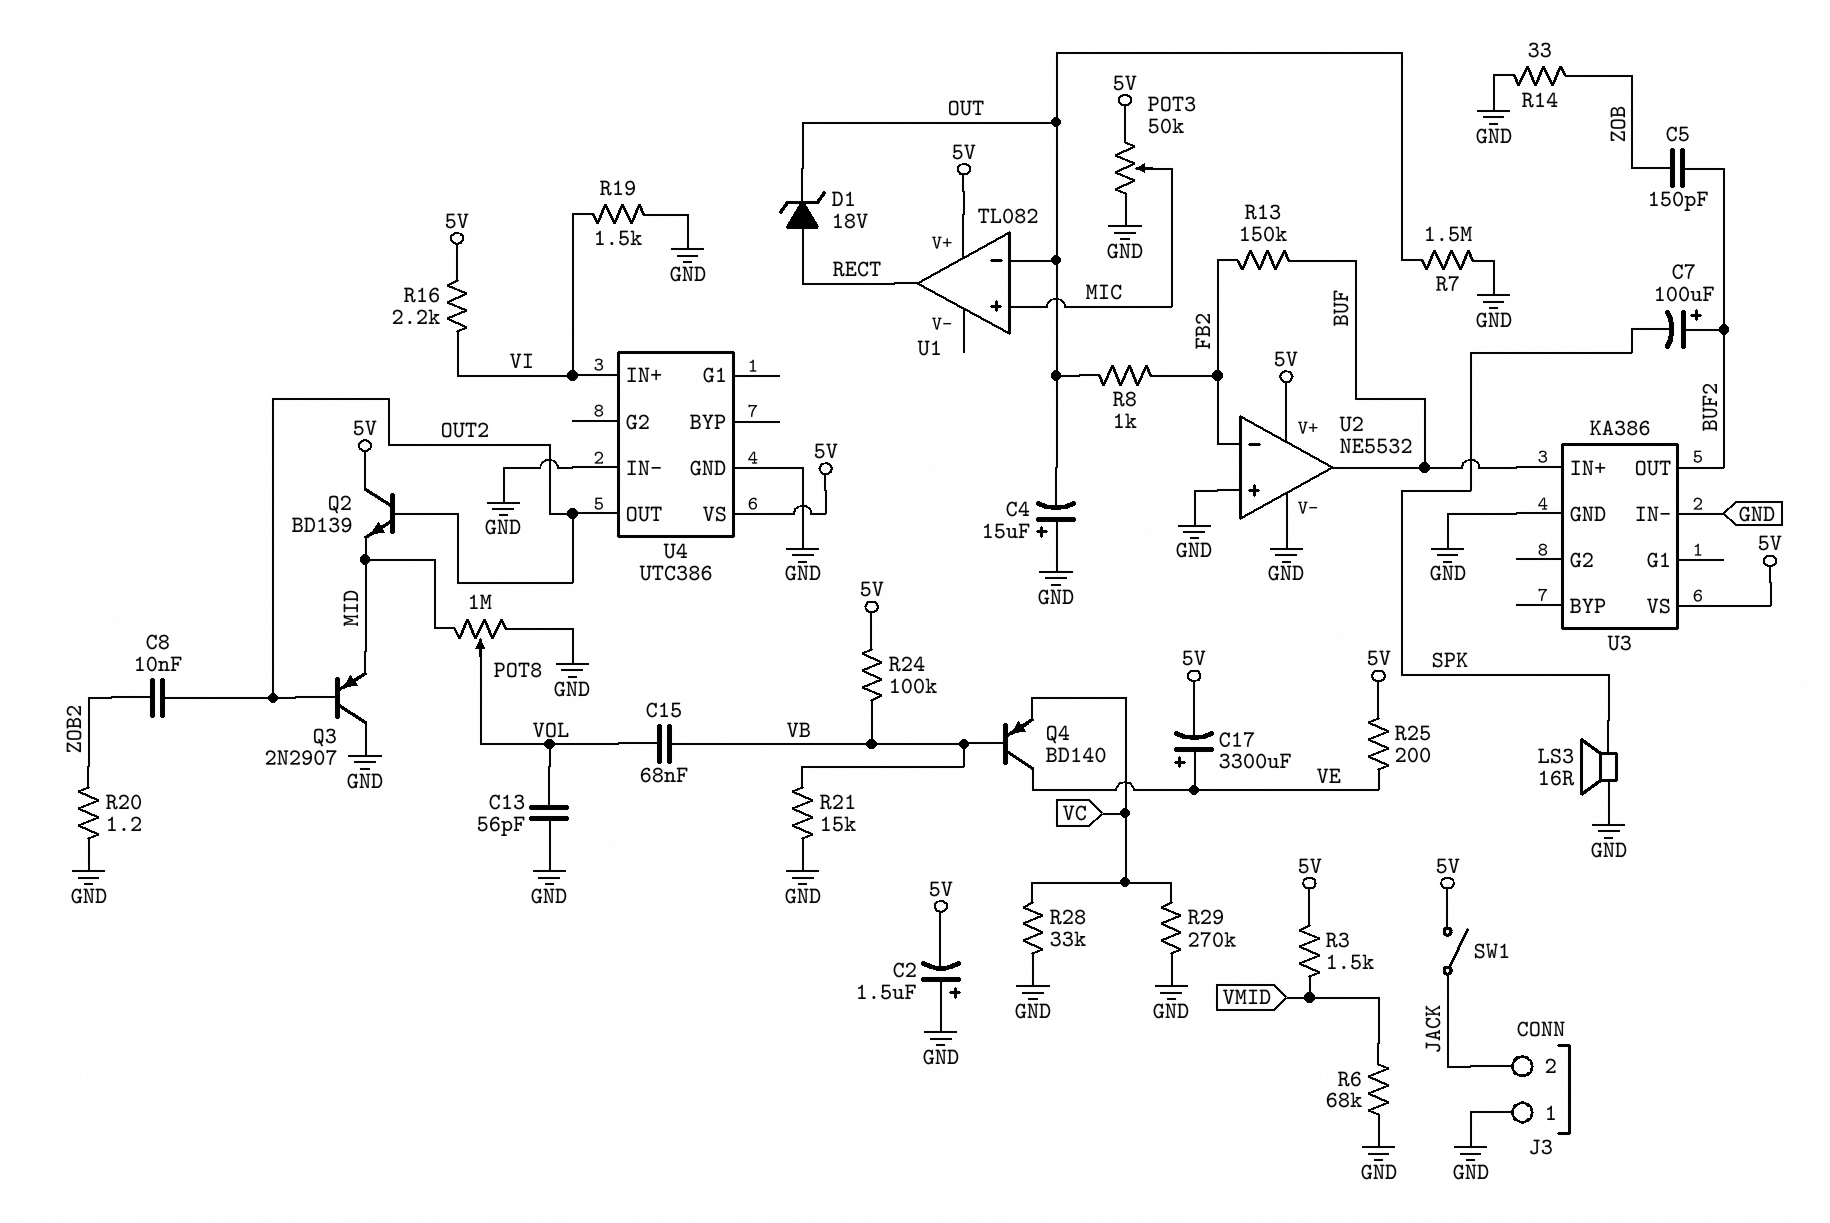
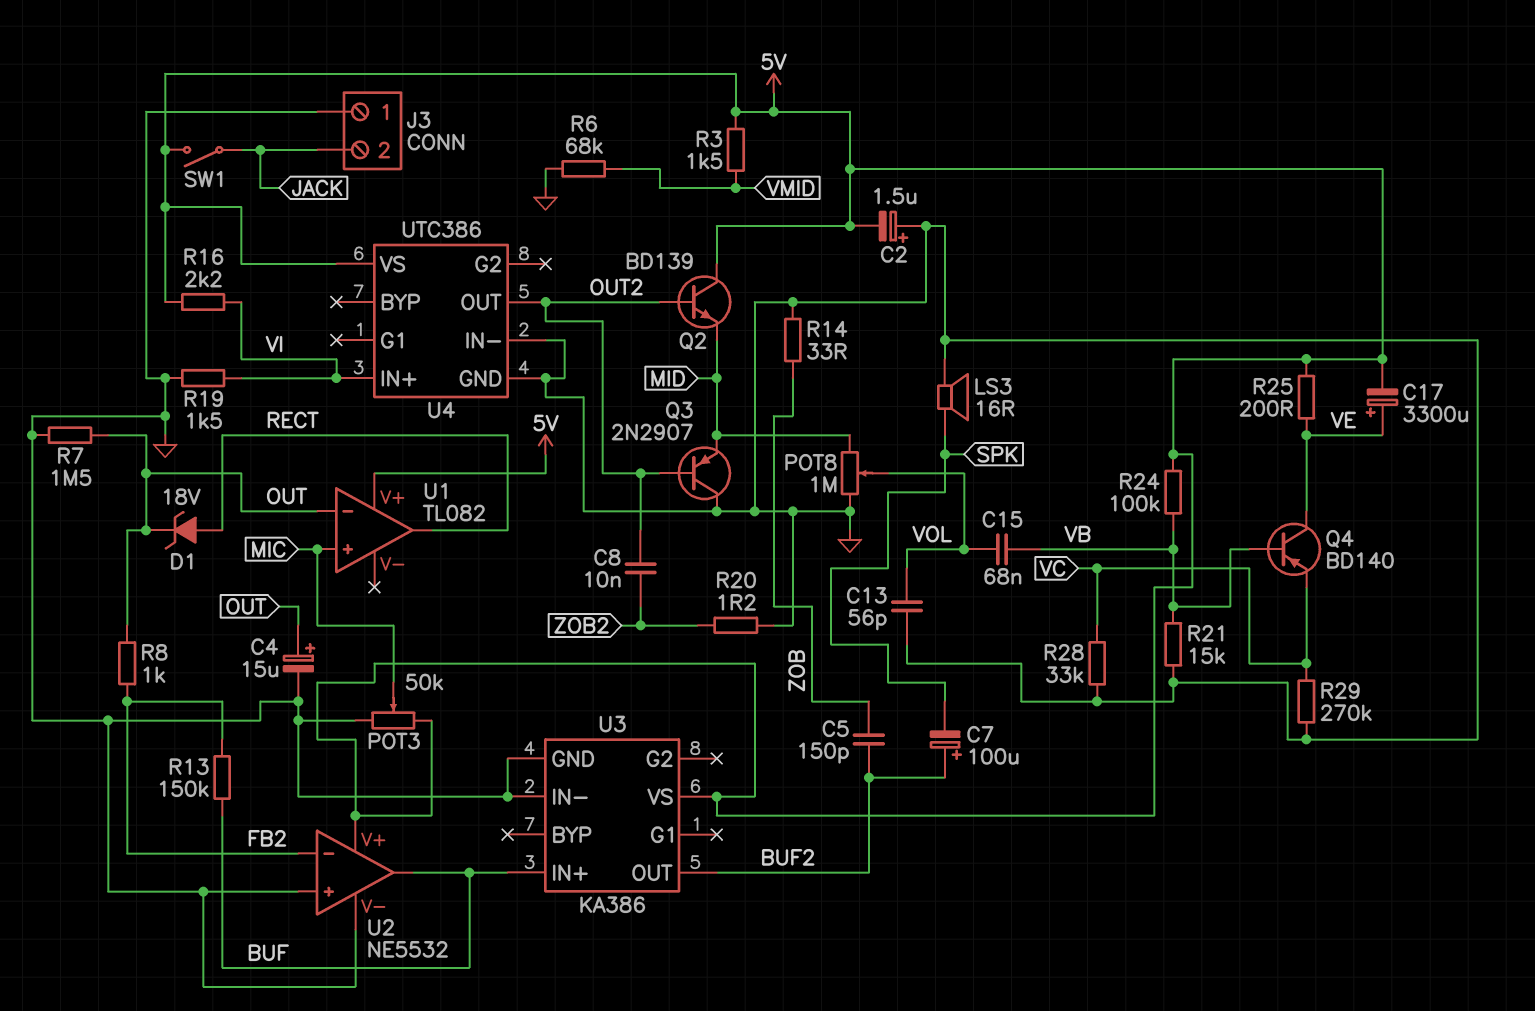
C4: 15uF (plus GND, minus OUT) -> 15uF (plus OUT, minus GND)

